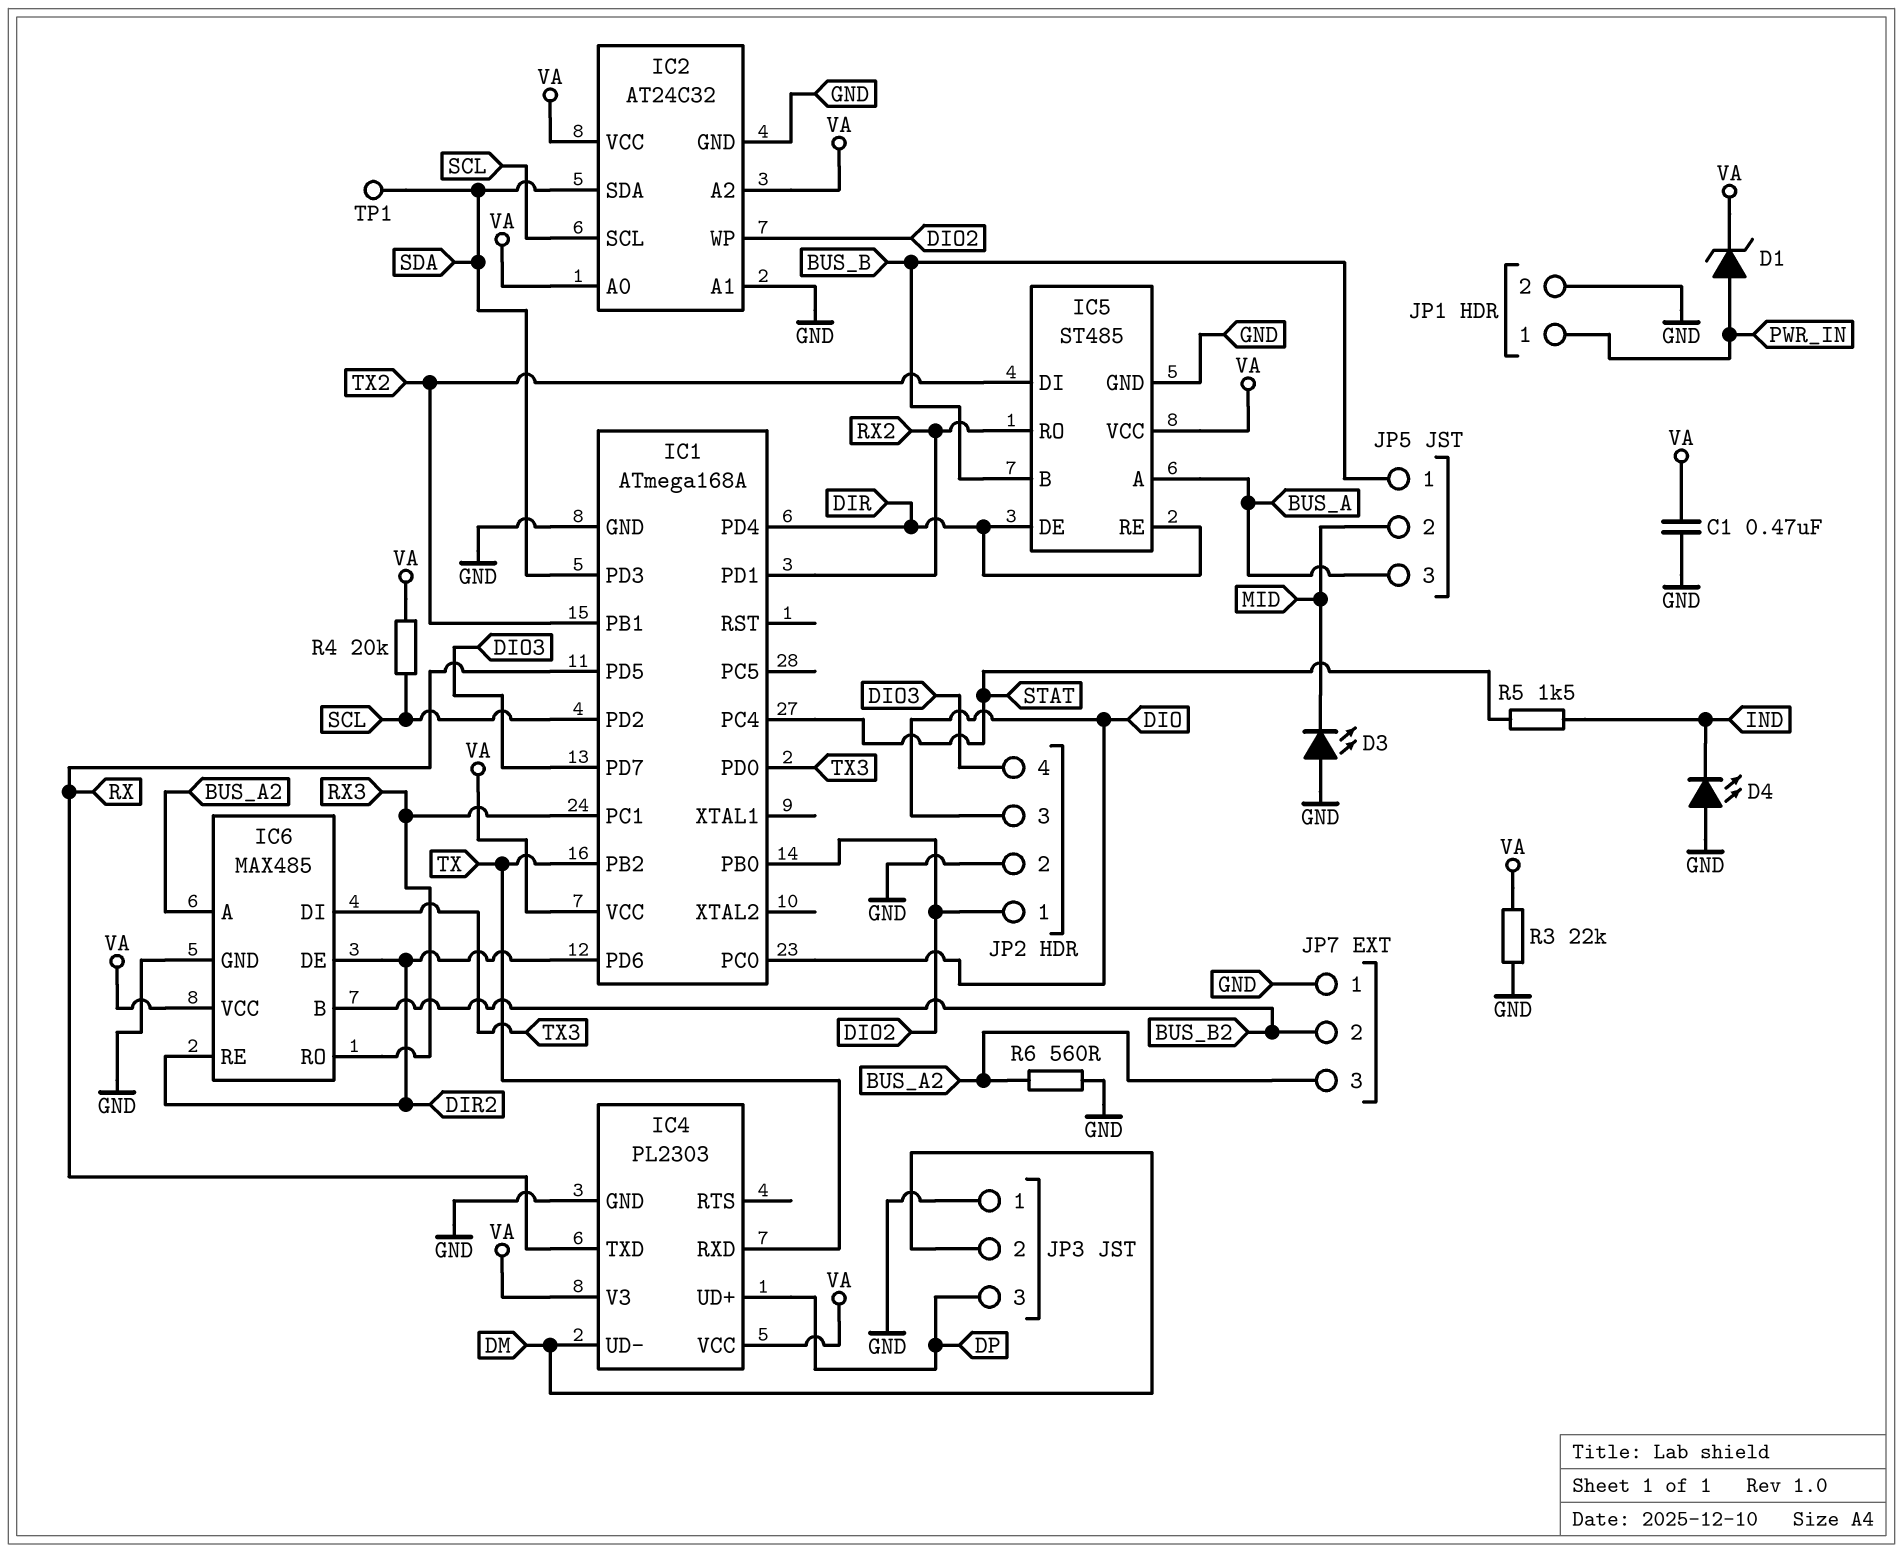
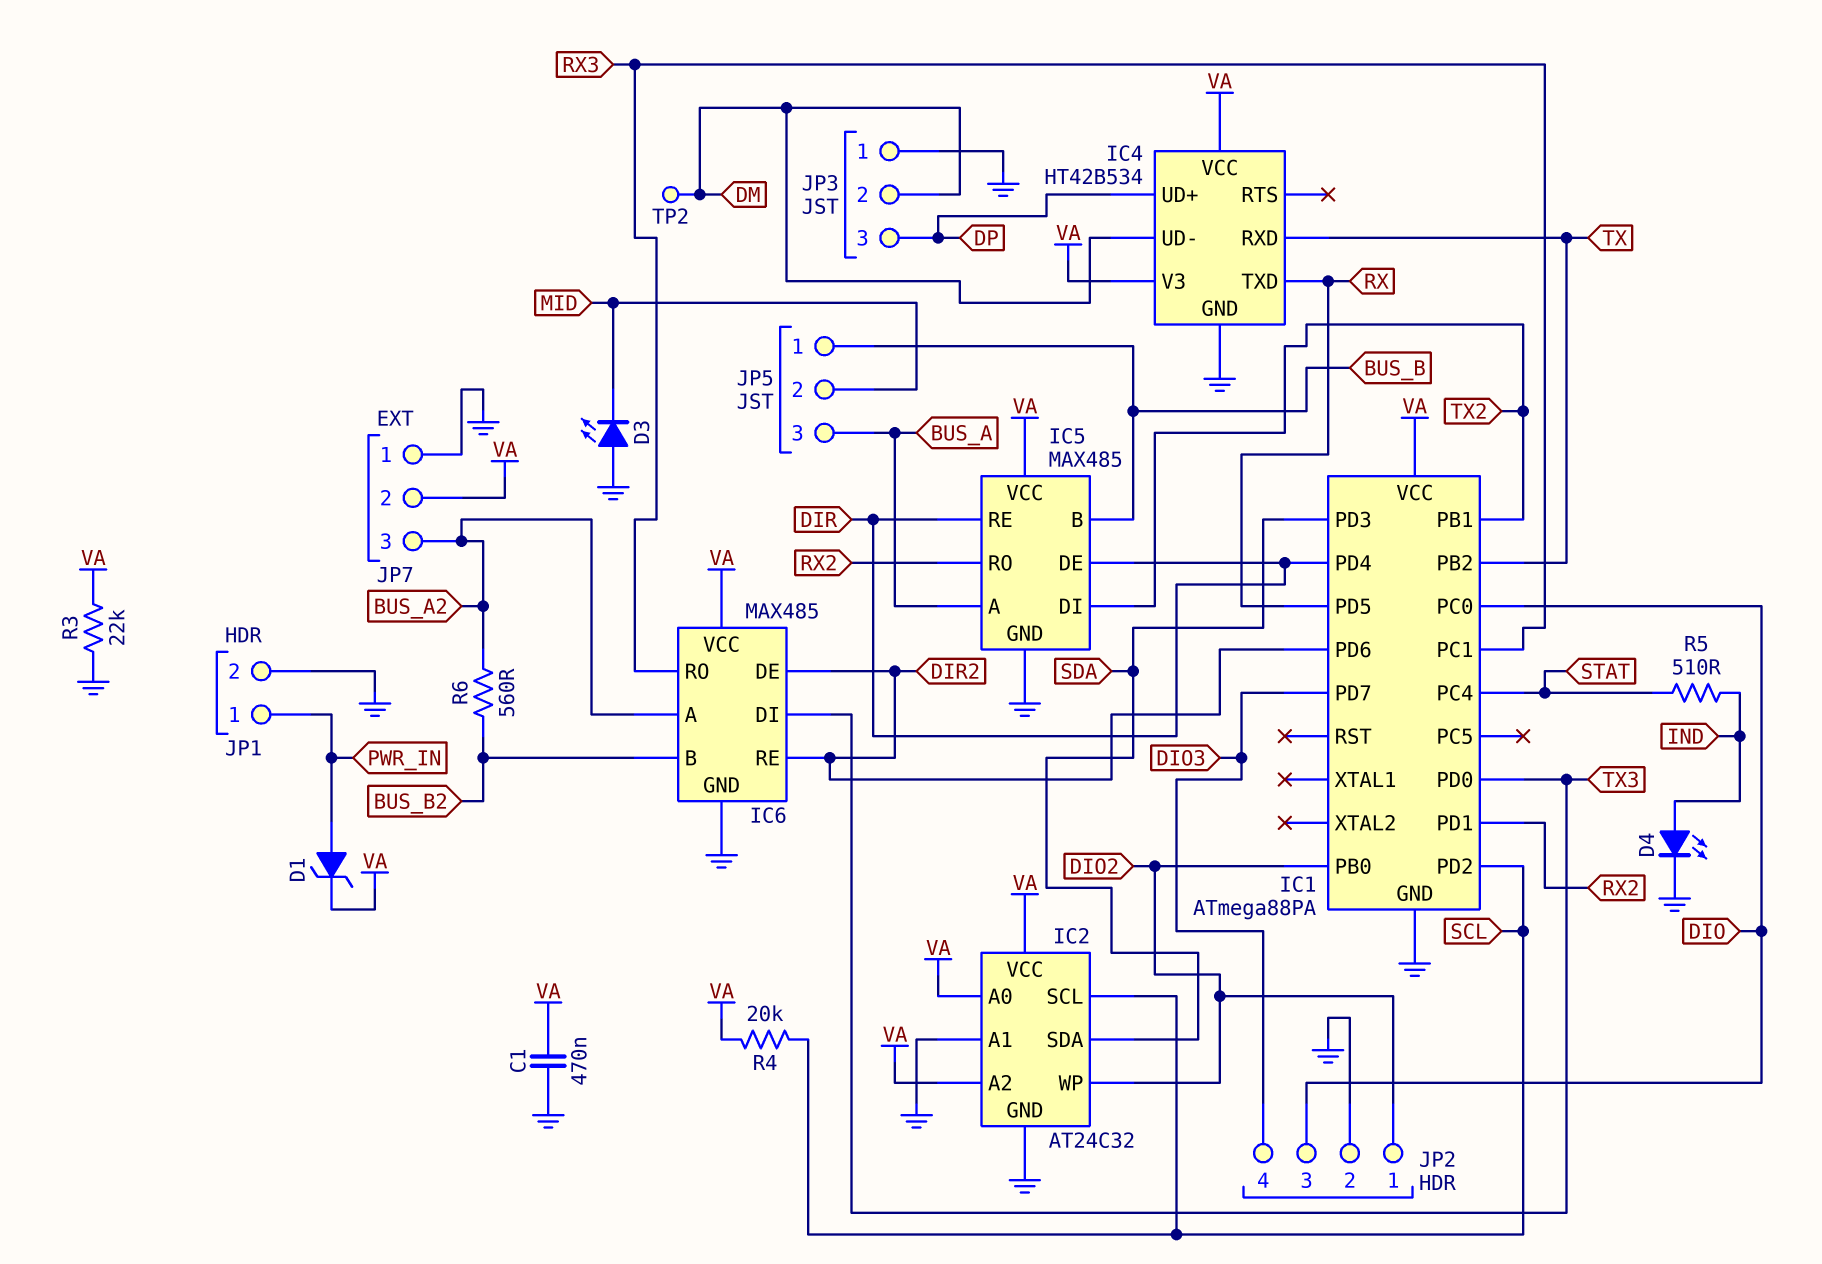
D4: LED (A GND, K IND) -> LED (A IND, K GND)
IC1: ATmega168A -> ATmega88PA
IC4: PL2303 -> HT42B534
IC5: ST485 -> MAX485
JP7 pin 2: BUS_B2 -> VA
R5: 1.5k (IND, STAT) -> 510 (IND, STAT)
R6: 560 (BUS_A2, GND) -> 560 (BUS_A2, BUS_B2)
TP1: test point (SDA) -> none
TP2: none -> test point (DM)

